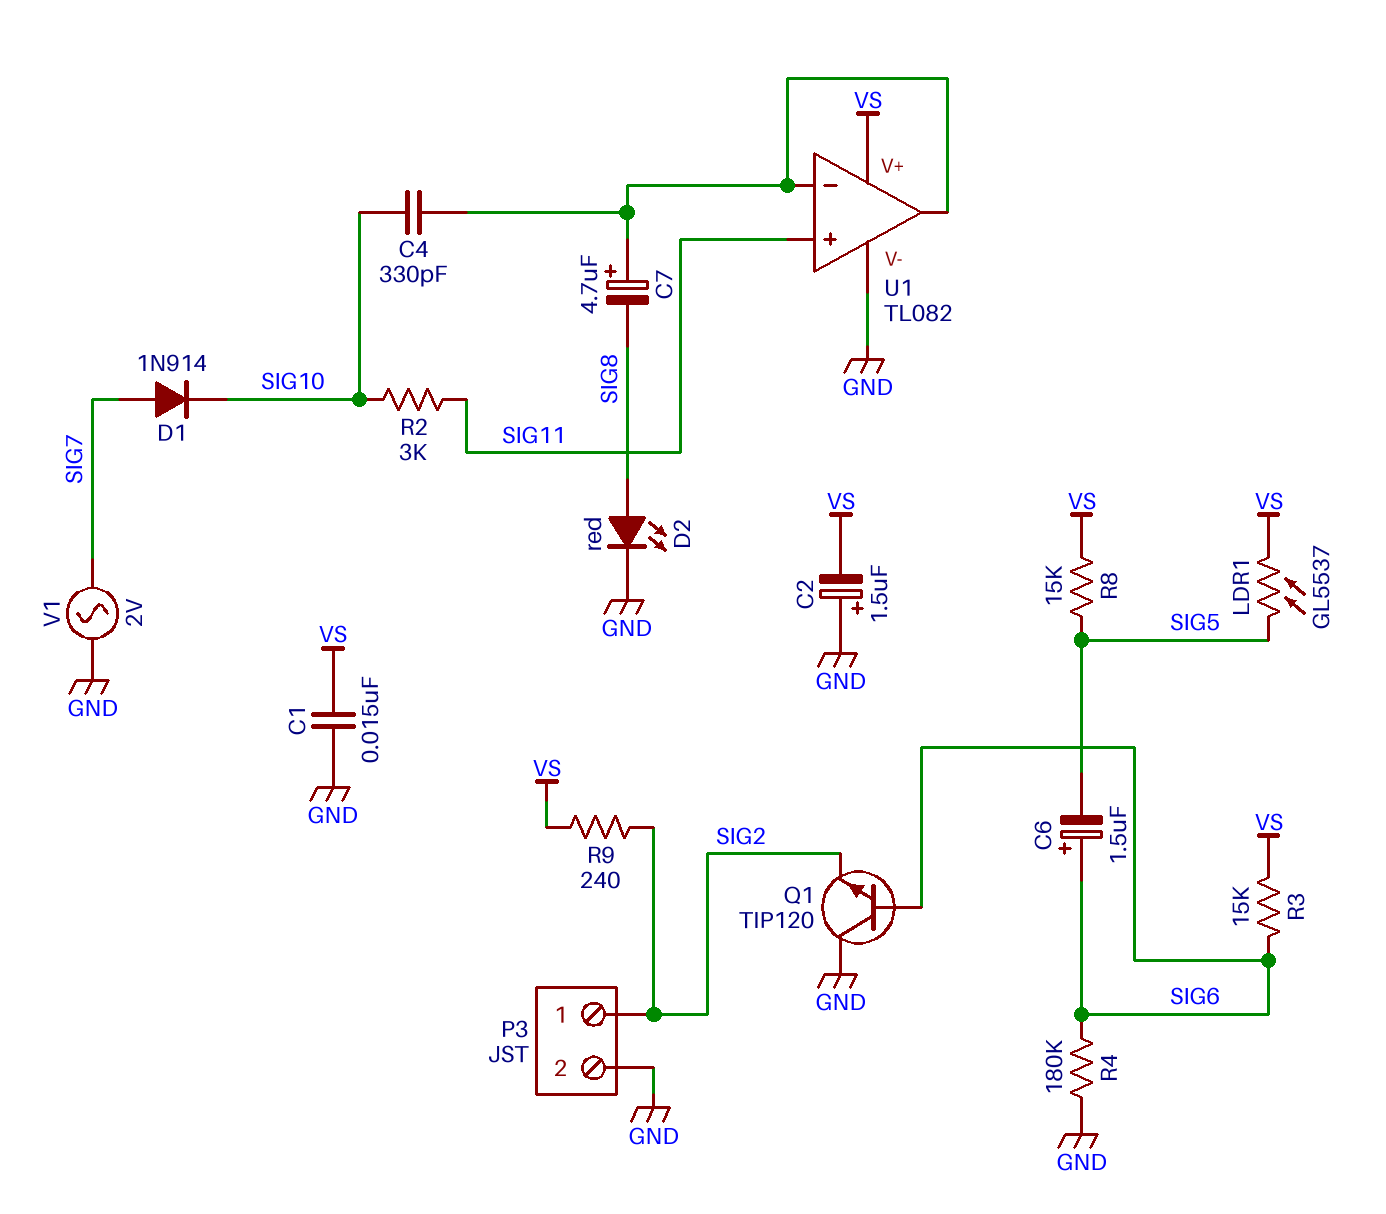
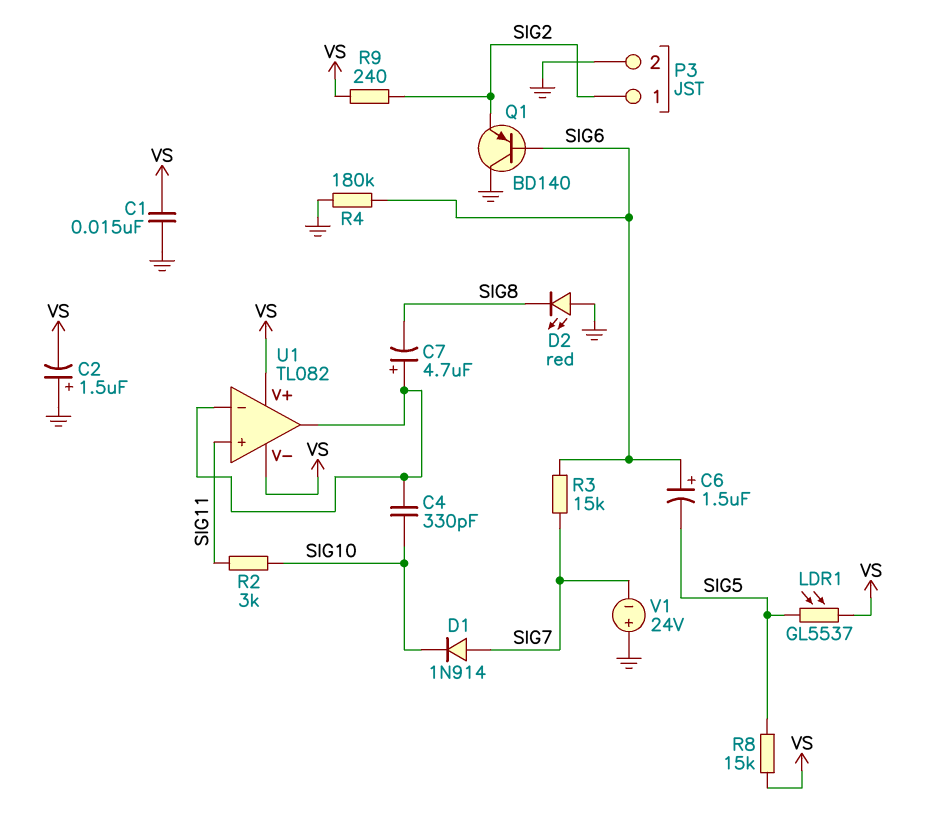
D2: LED red (A SIG8, K GND) -> LED red (A GND, K SIG8)
Q1: NPN TIP120 (B SIG6, C GND, E SIG2) -> PNP BD140 (B SIG6, C GND, E SIG2)
R3: 15k (SIG6, VS) -> 15k (SIG6, SIG7)
U1 pin V-: GND -> VS
V1: AC 2V (GND, SIG7) -> 24V (plus GND, minus SIG7)

